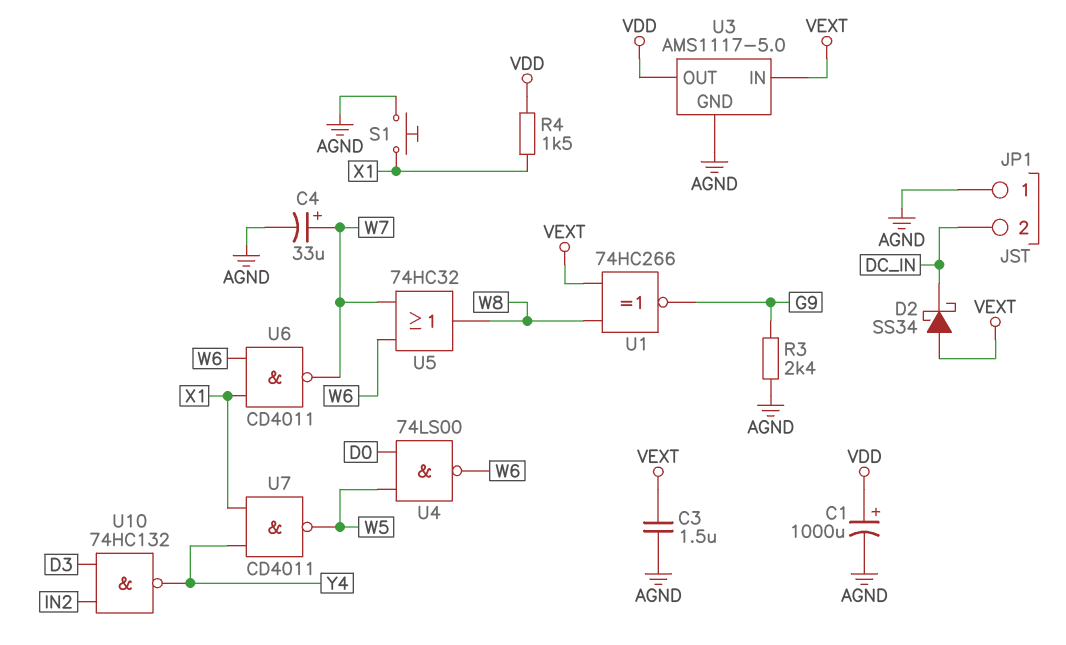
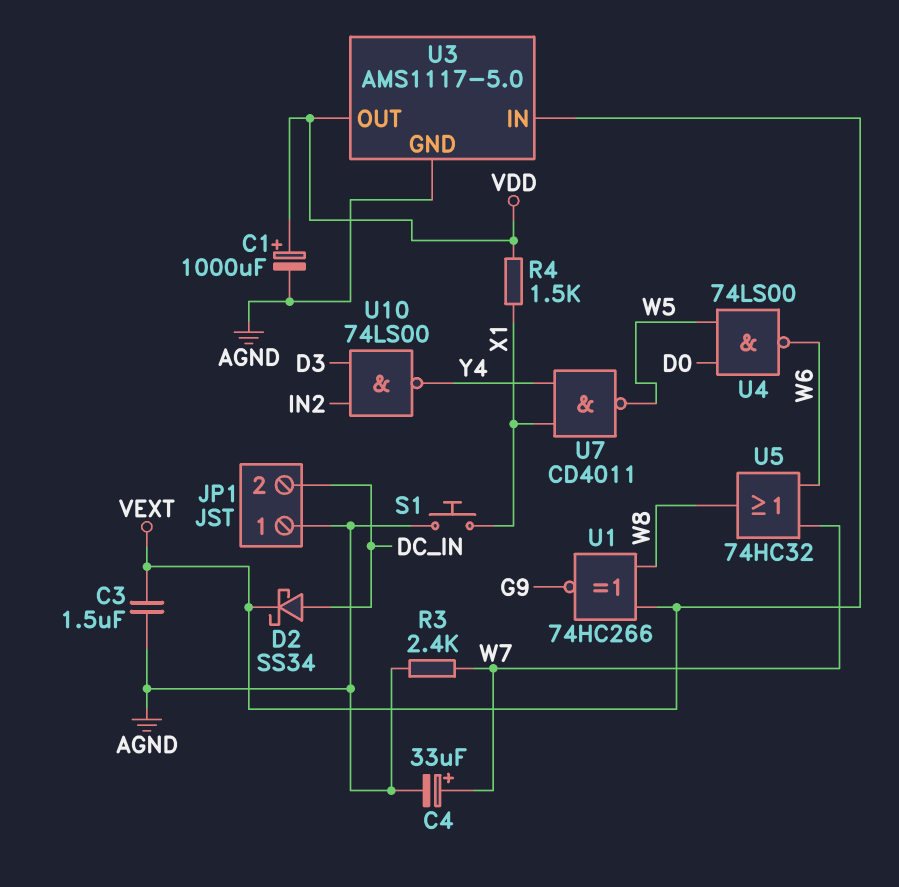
D2: schottky SS34 (A VEXT, K DC_IN) -> schottky SS34 (A DC_IN, K VEXT)
R3: 2.4k (AGND, G9) -> 2.4k (AGND, W7)
U6: NAND CD4011 (in W6, in X1, out W7) -> none
U10: NAND 74HC132 (in D3, in IN2, out Y4) -> NAND 74LS00 (in D3, in IN2, out Y4)

